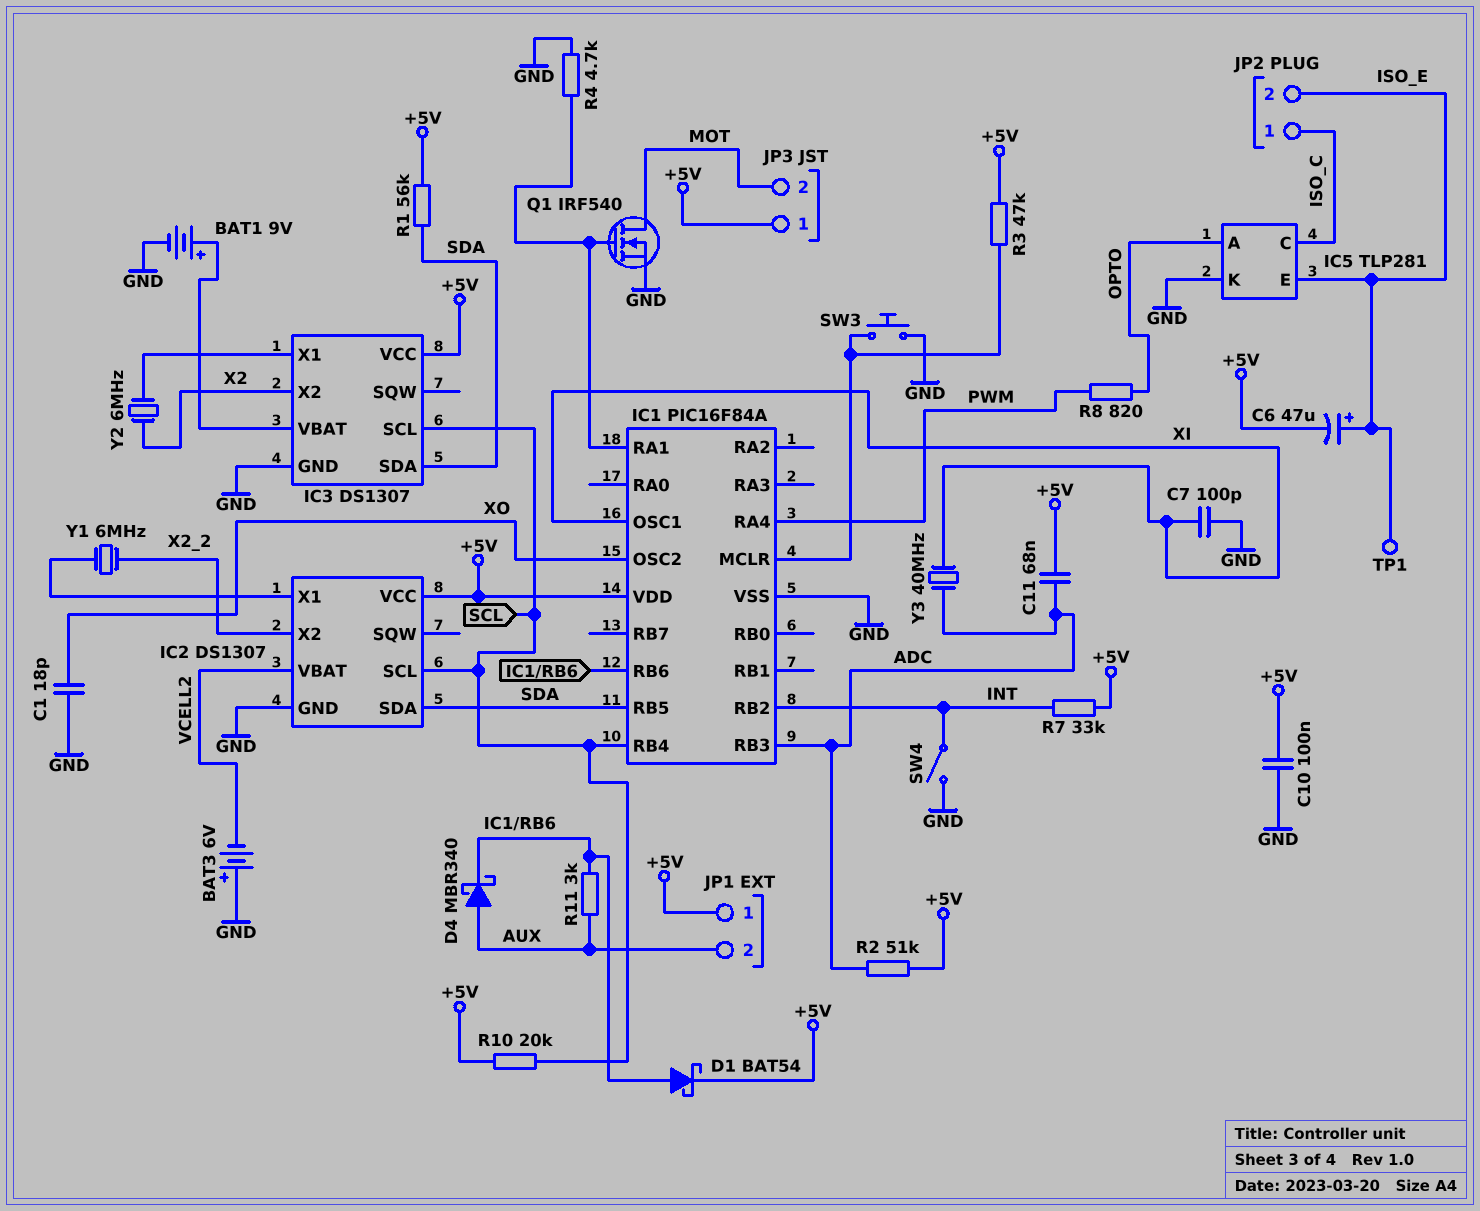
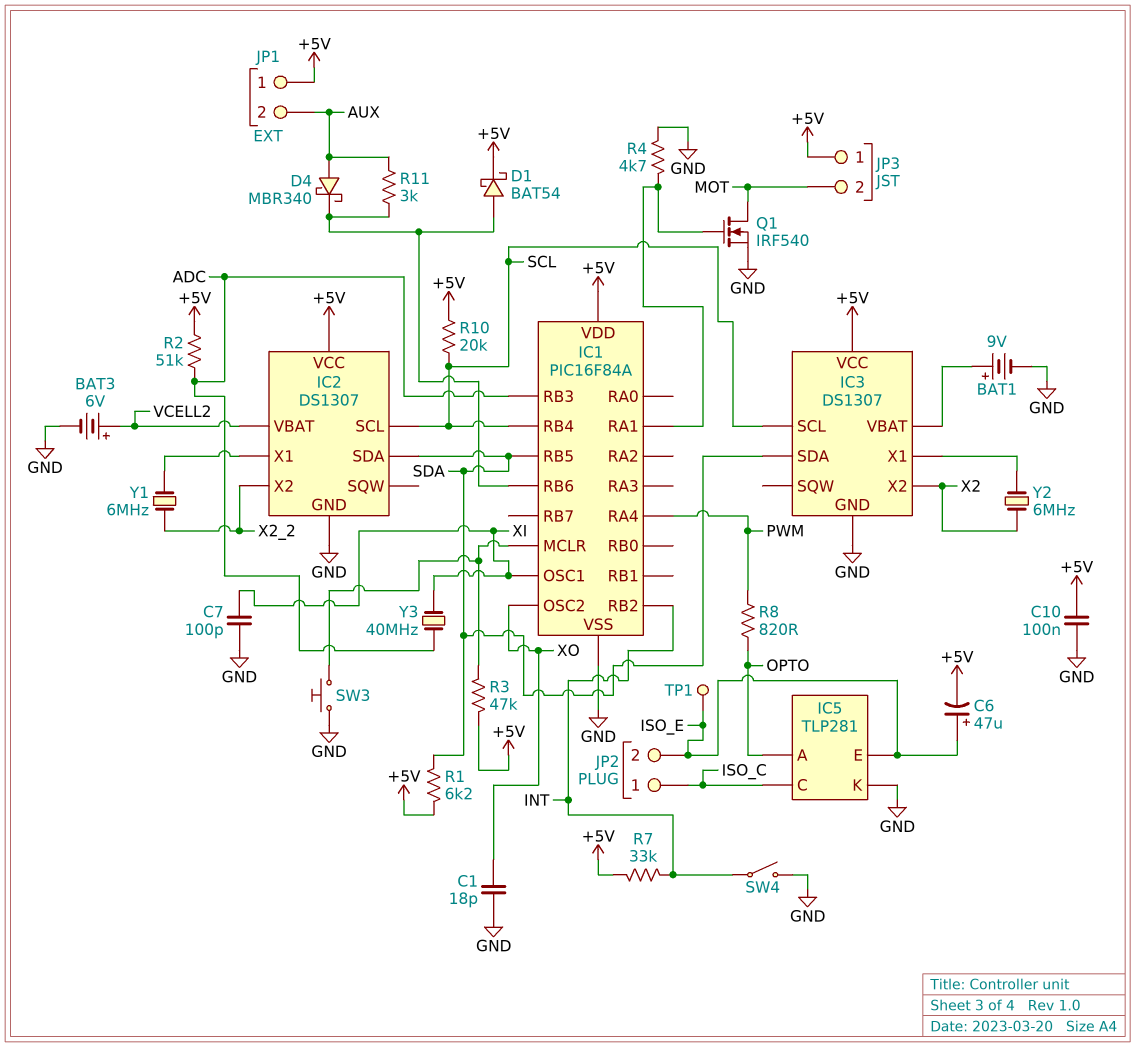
BAT3: 6V (plus GND, minus VCELL2) -> 6V (plus VCELL2, minus GND)
C11: 68nF (+5V, ADC) -> none
R1: 56k (+5V, SDA) -> 6.2k (+5V, SDA)

